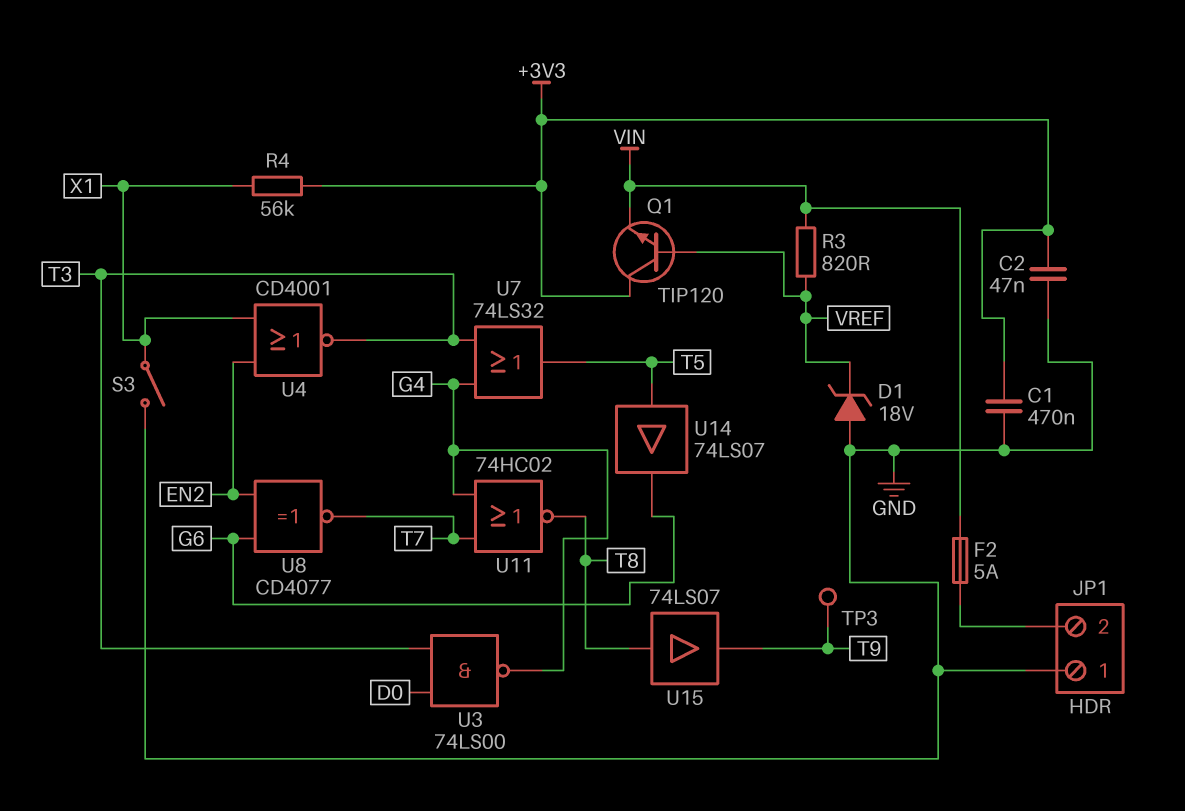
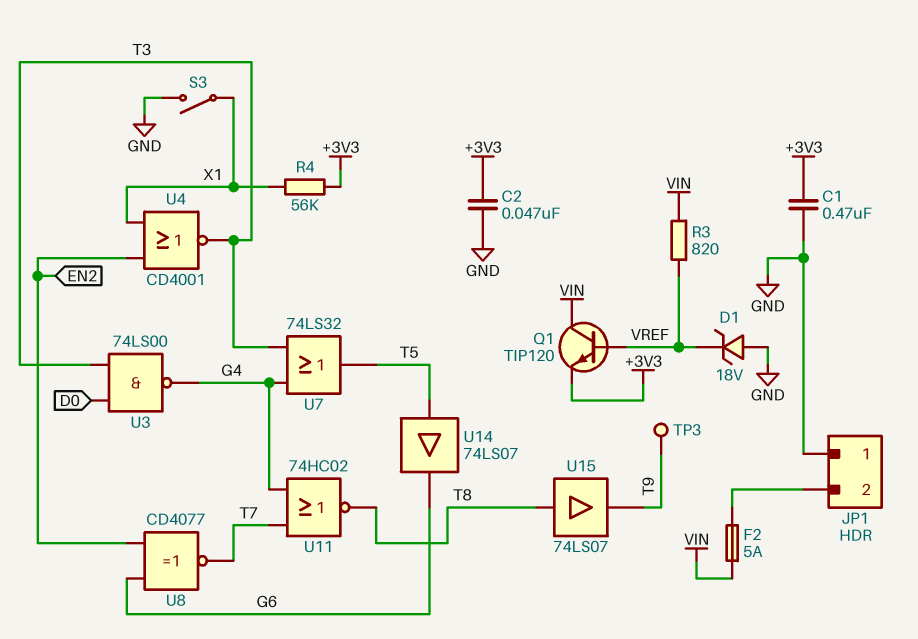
Q1: NPN TIP120 (B VREF, C +3V3, E VIN) -> NPN TIP120 (B VREF, C VIN, E +3V3)

